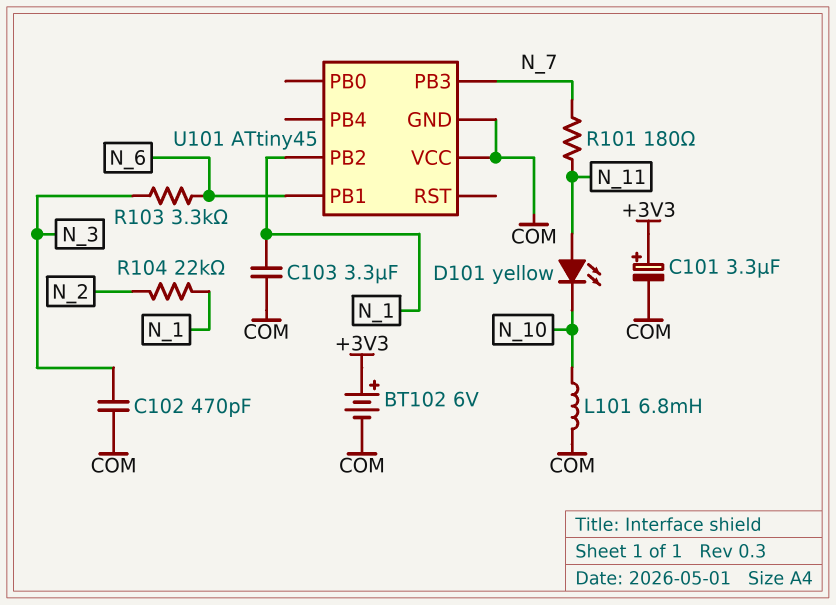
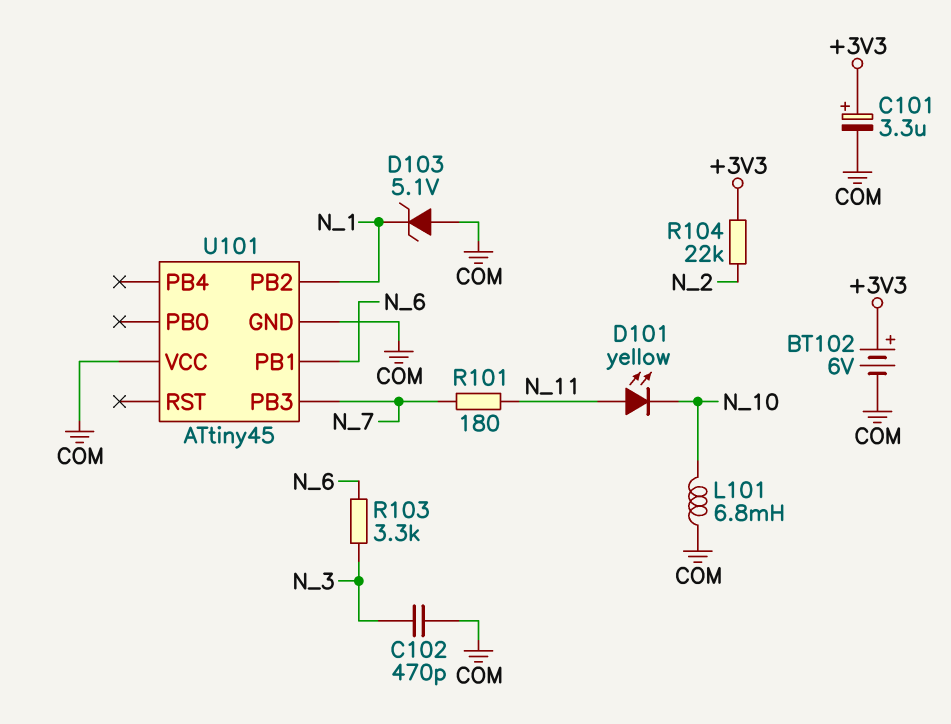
C103: 3.3uF (COM, N_1) -> none
D103: none -> zener 5.1V (A COM, K N_1)
R104: 22k (N_1, N_2) -> 22k (+3V3, N_2)

